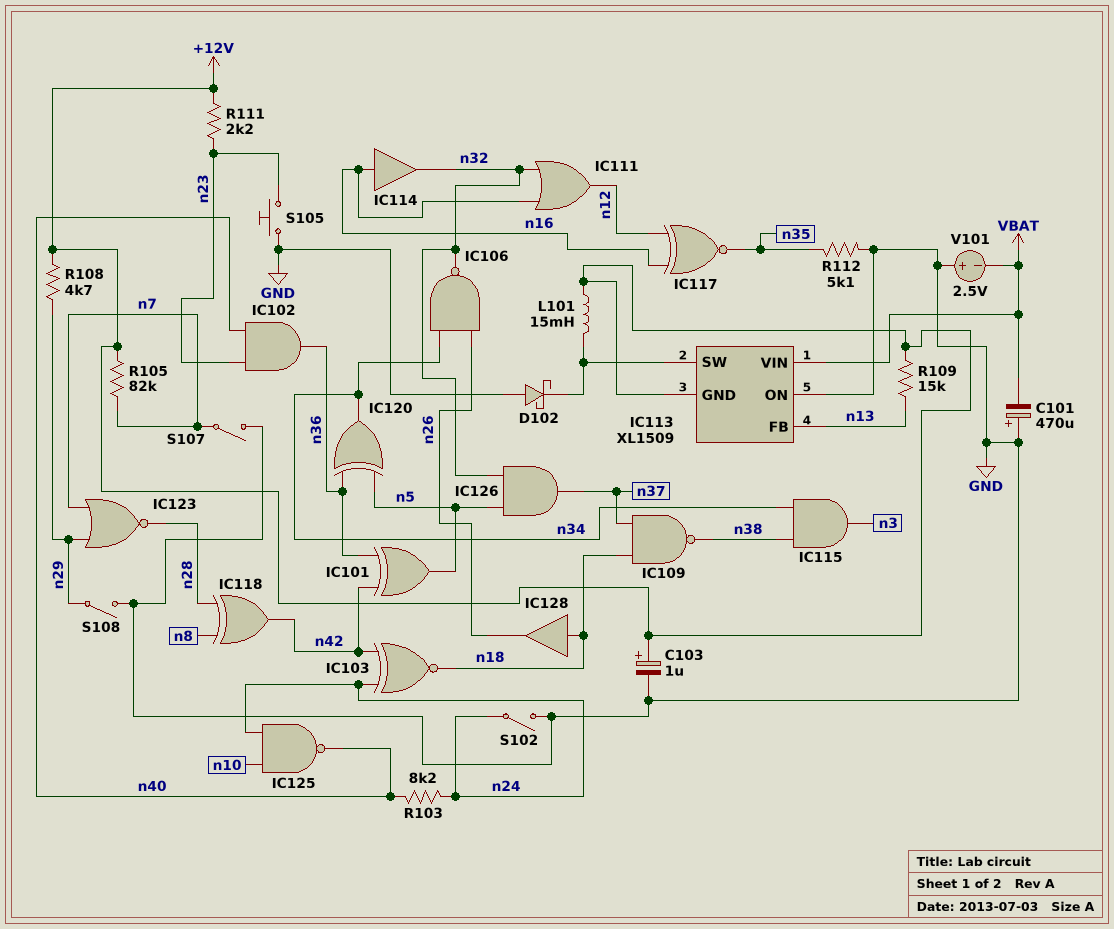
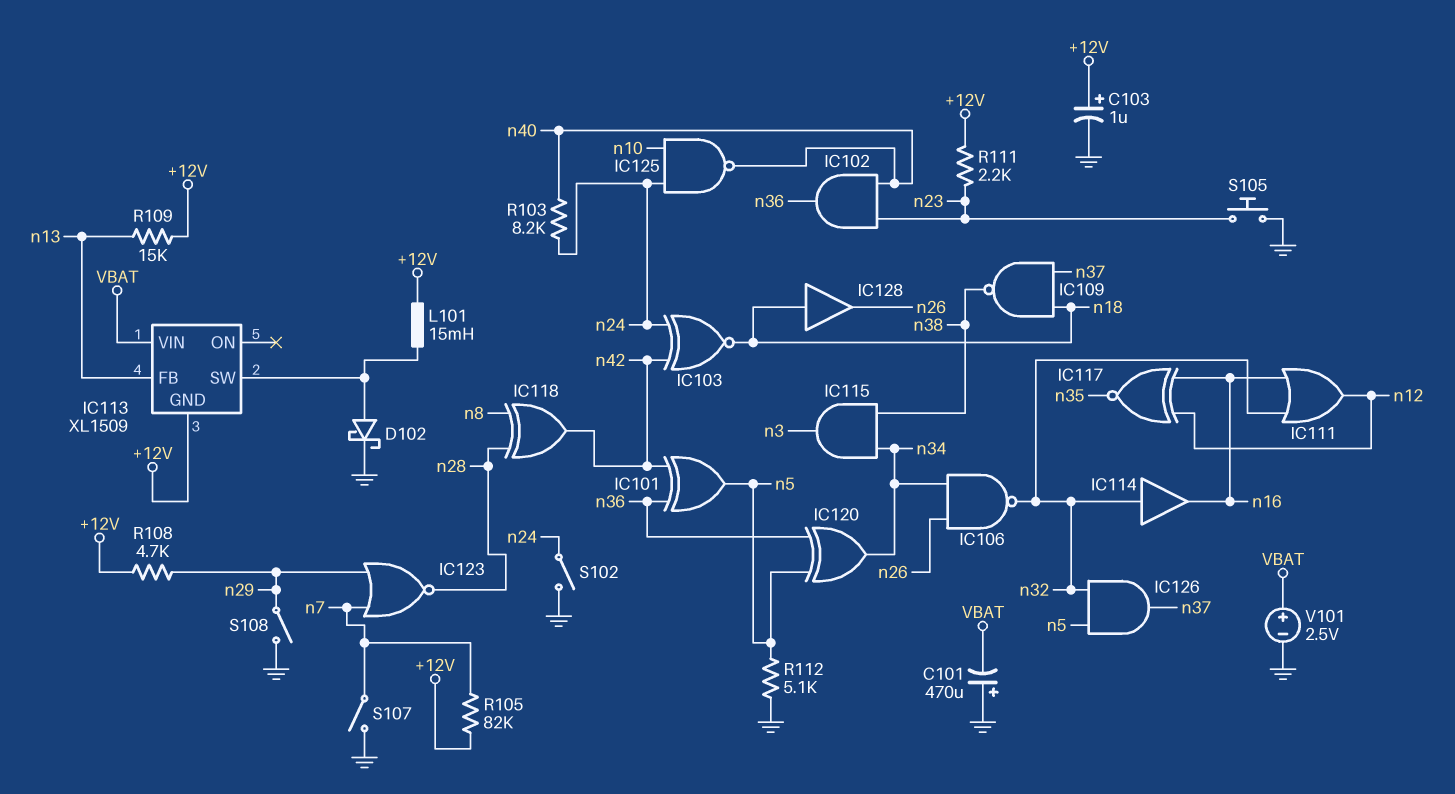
D102: schottky (A GND, K IC113/SW) -> schottky (A IC113/SW, K GND)
IC113 pin ON: GND -> none
IC114: buffer (in n16, out n32) -> buffer (in n32, out n16)
R112: 5.1k (GND, n35) -> 5.1k (GND, n5)
V101: 2.5V (plus GND, minus VBAT) -> 2.5V (plus VBAT, minus GND)

